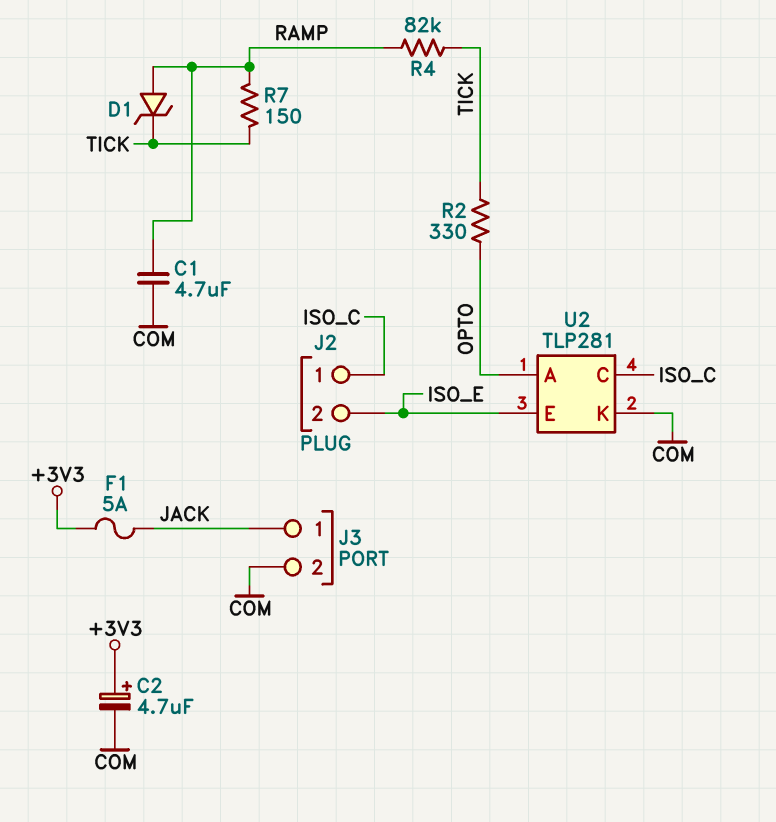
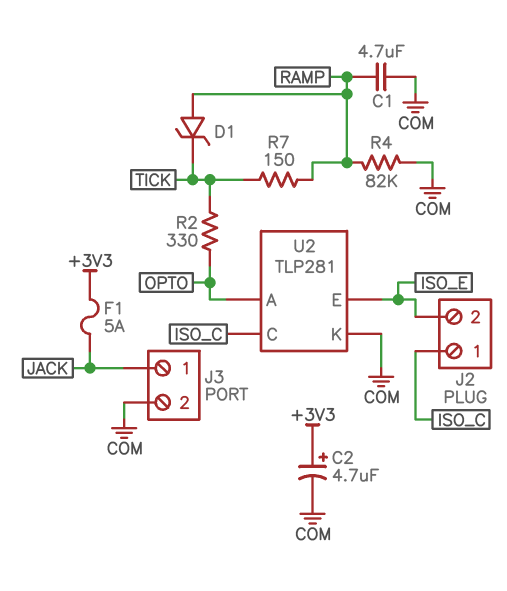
R4: 82k (RAMP, TICK) -> 82k (COM, RAMP)

